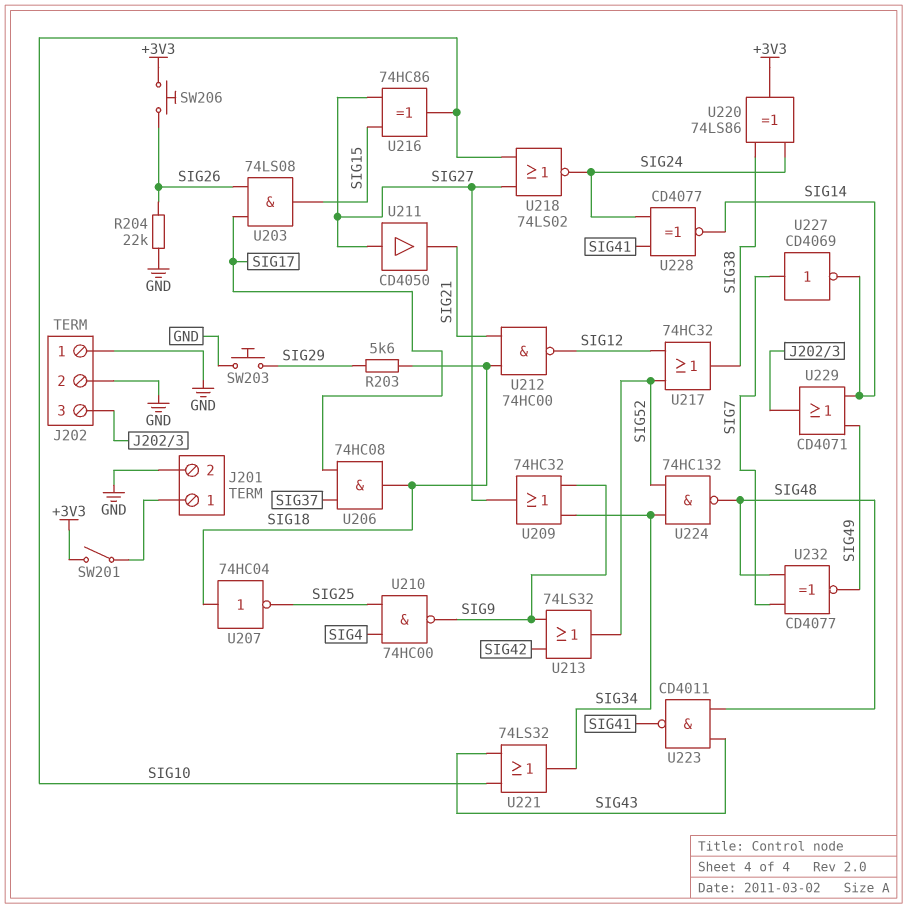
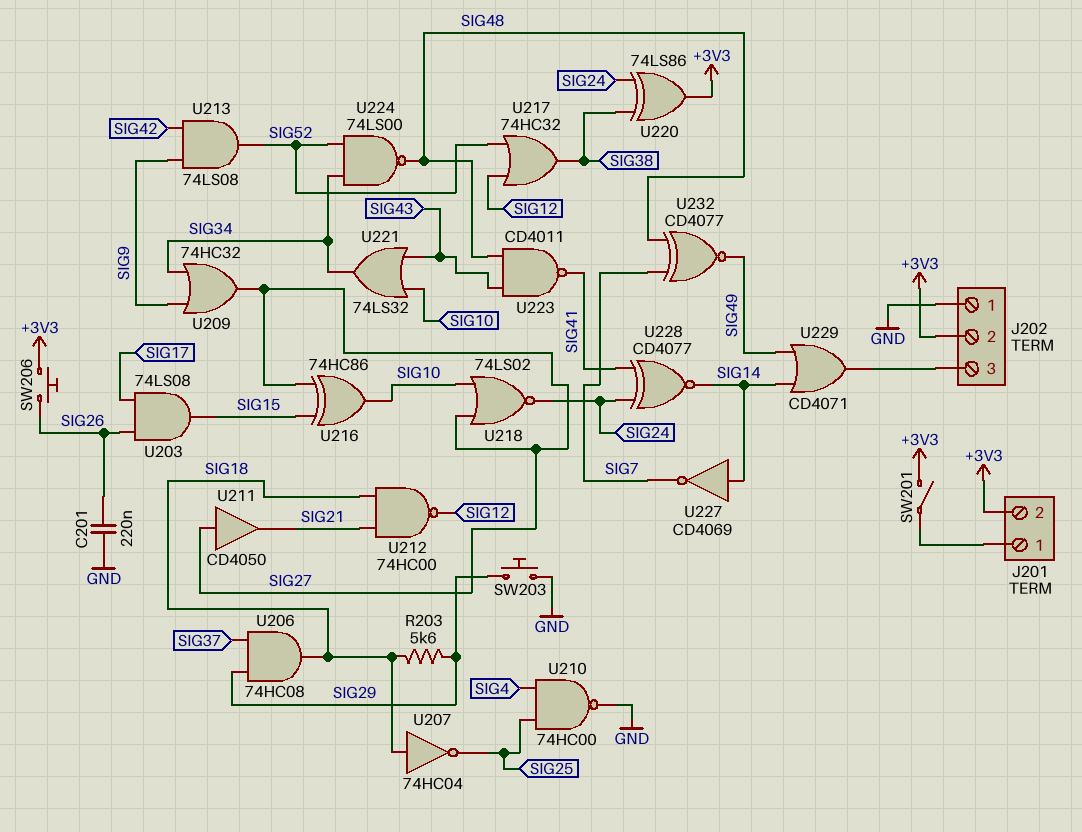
C201: none -> 220nF (GND, SIG26)
J201 pin 2: GND -> +3V3
J202 pin 2: GND -> +3V3
R204: 22k (GND, SIG26) -> none
U206: AND 74HC08 (in SIG17, in SIG37, out SIG18) -> AND 74HC08 (in SIG29, in SIG37, out SIG18)
U210: NAND 74HC00 (in SIG4, in SIG25, out SIG9) -> NAND 74HC00 (in SIG4, in SIG25, out GND)
U213: OR 74LS32 (in SIG9, in SIG42, out SIG52) -> AND 74LS08 (in SIG9, in SIG42, out SIG52)
U224: NAND 74HC132 (in SIG34, in SIG52, out SIG48) -> NAND 74LS00 (in SIG34, in SIG52, out SIG48)
U227: NOT CD4069 (in SIG7, out SIG14) -> NOT CD4069 (in SIG14, out SIG7)

